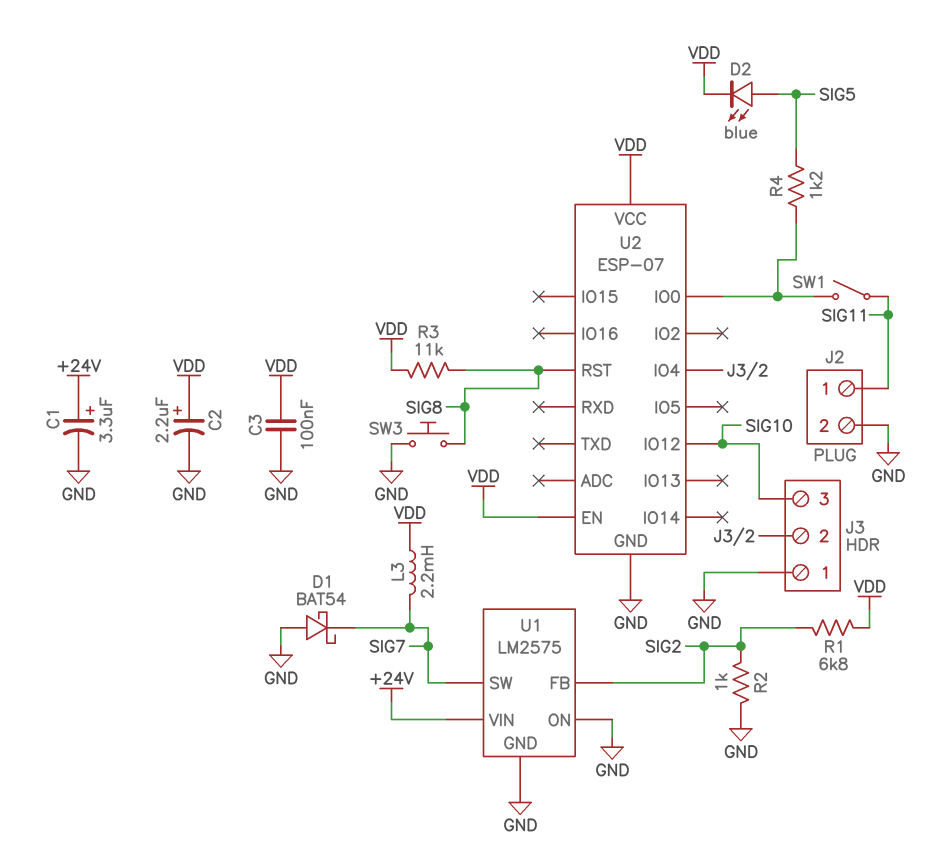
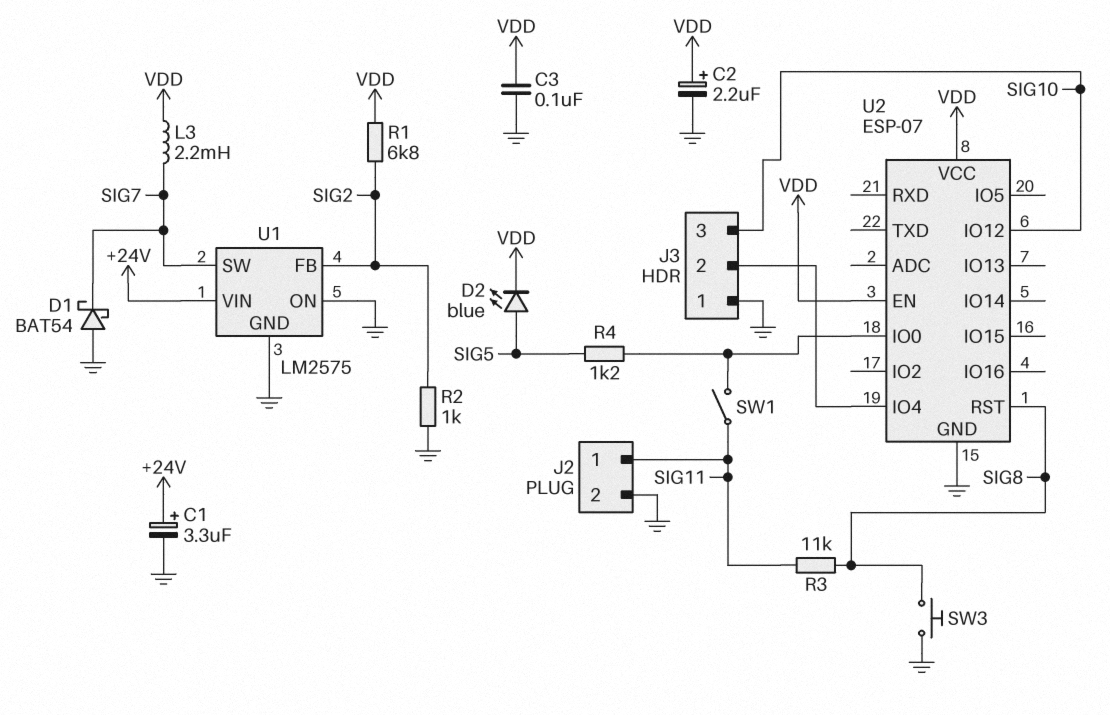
R3: 11k (SIG8, VDD) -> 11k (SIG8, SIG11)

